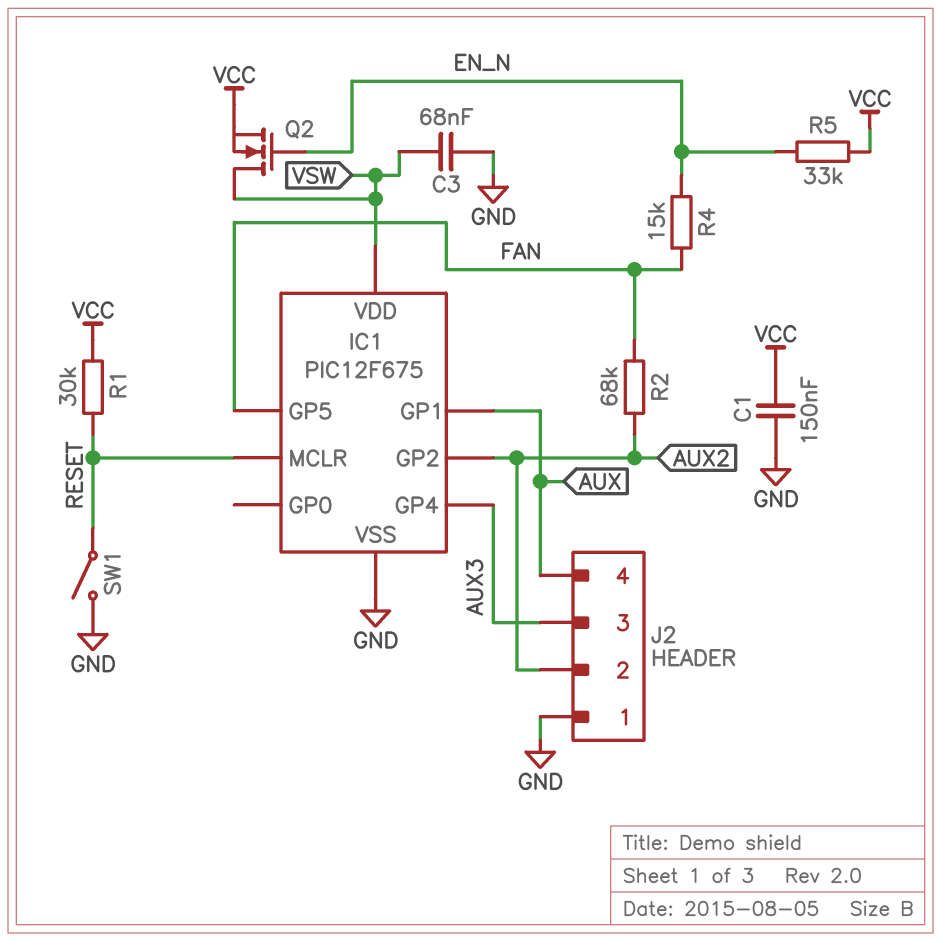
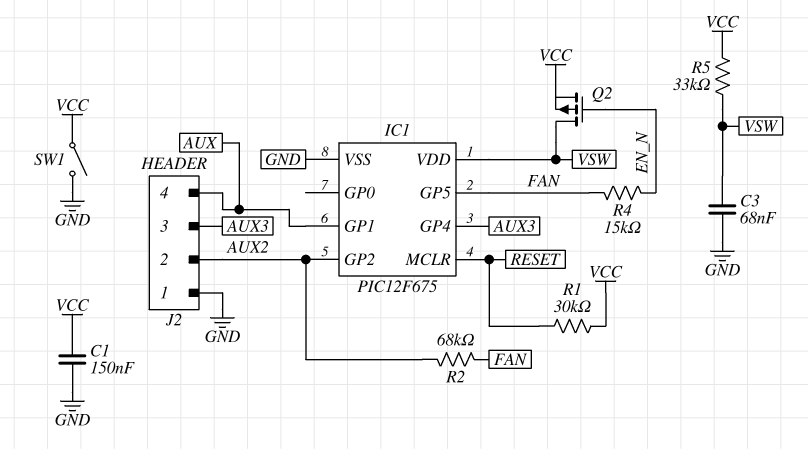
Q2: NMOS (G EN_N, D VSW, S VCC) -> PMOS (G EN_N, D VSW, S VCC)
R5: 33k (EN_N, VCC) -> 33k (VCC, VSW)
SW1: switch (GND, RESET) -> switch (GND, VCC)

